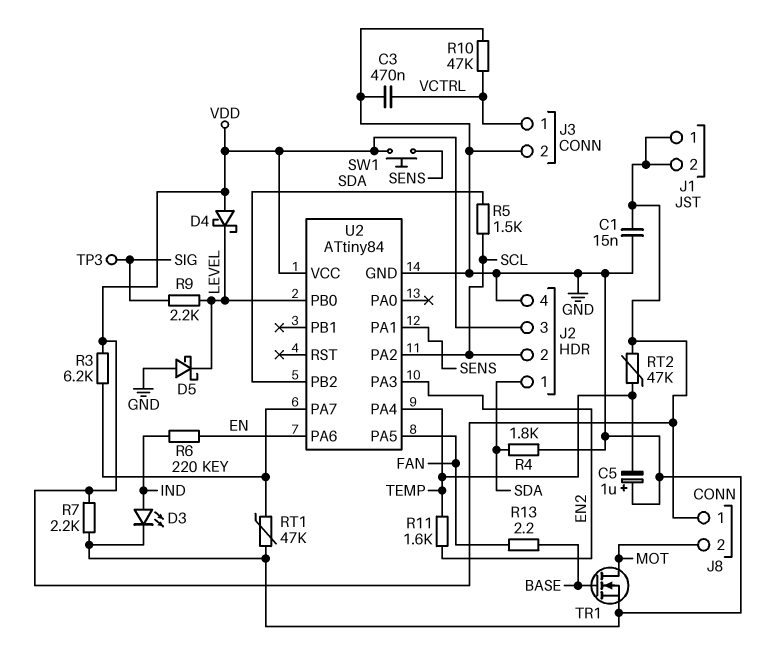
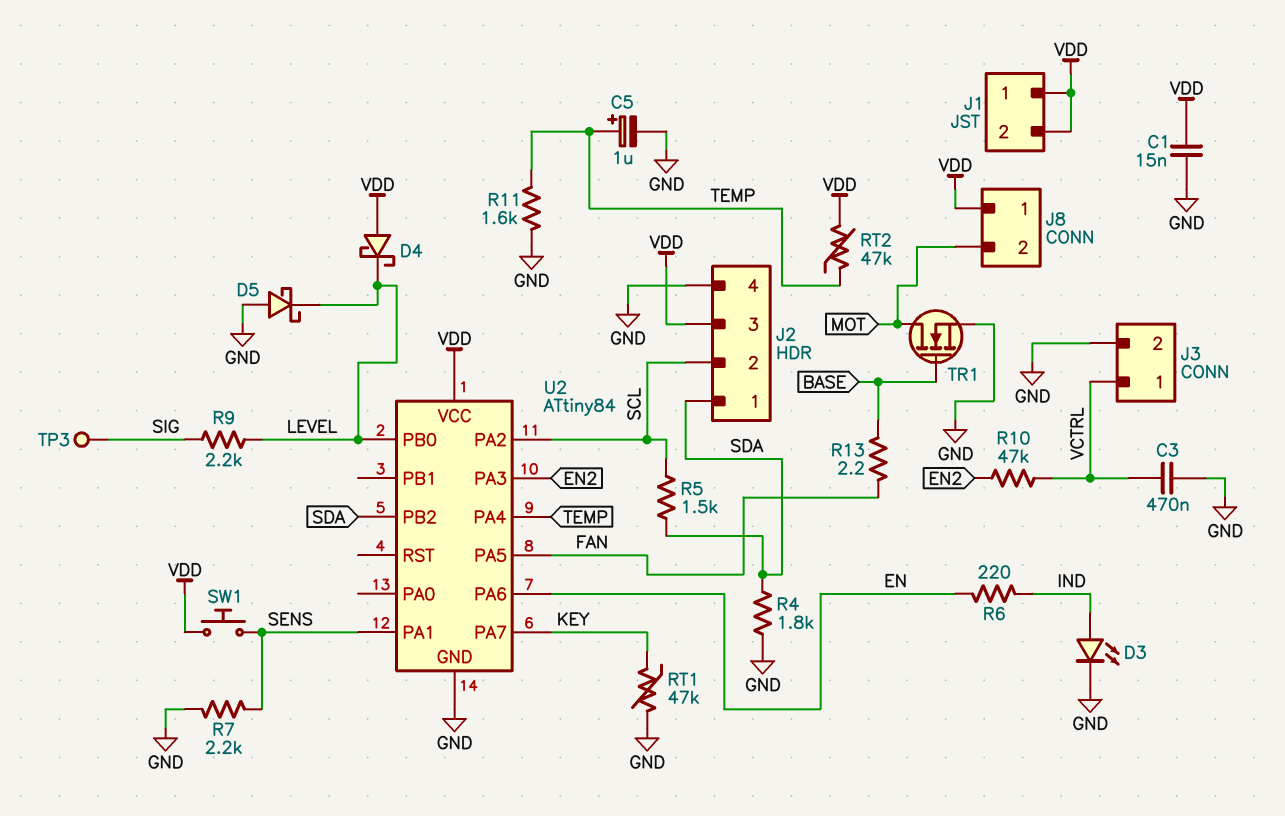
C5: 1uF (plus GND, minus TEMP) -> 1uF (plus TEMP, minus GND)
R3: 6.2k (KEY, VDD) -> none
R7: 2.2k (GND, VDD) -> 2.2k (GND, SENS)
R10: 47k (GND, VCTRL) -> 47k (EN2, VCTRL)
R11: 1.6k (EN2, TEMP) -> 1.6k (GND, TEMP)

